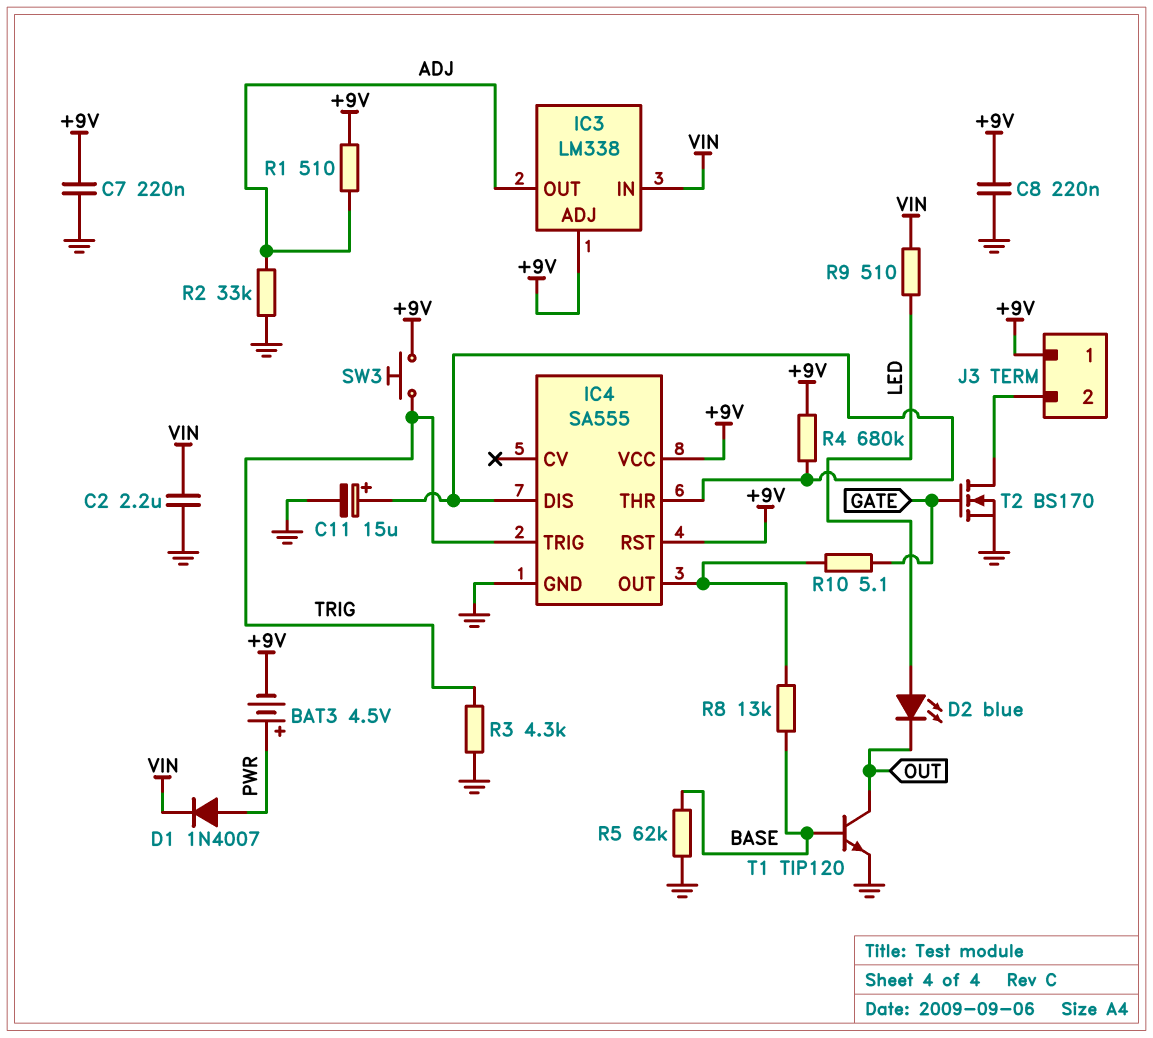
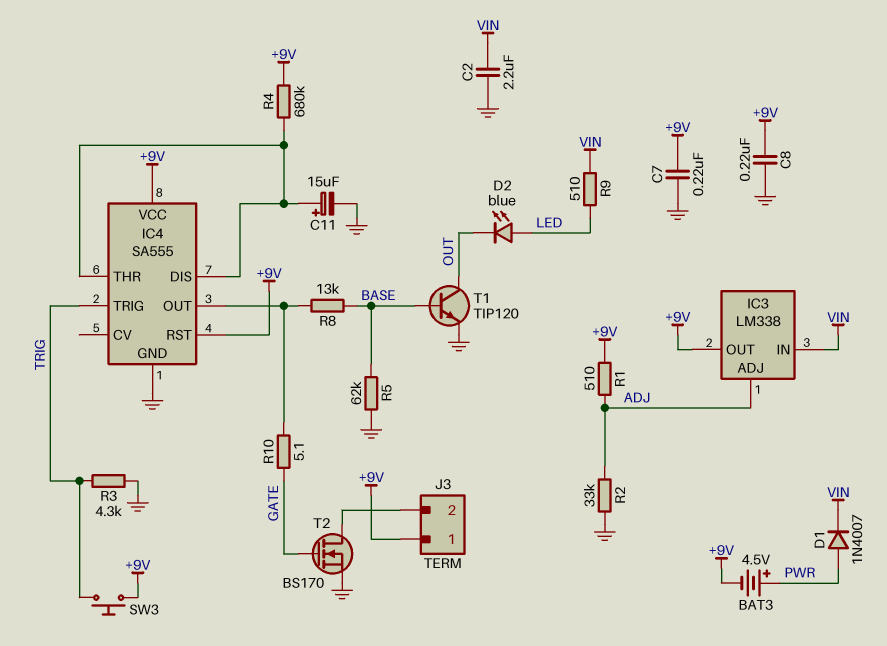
IC3 pin ADJ: +9V -> ADJ
IC3 pin OUT: ADJ -> +9V

